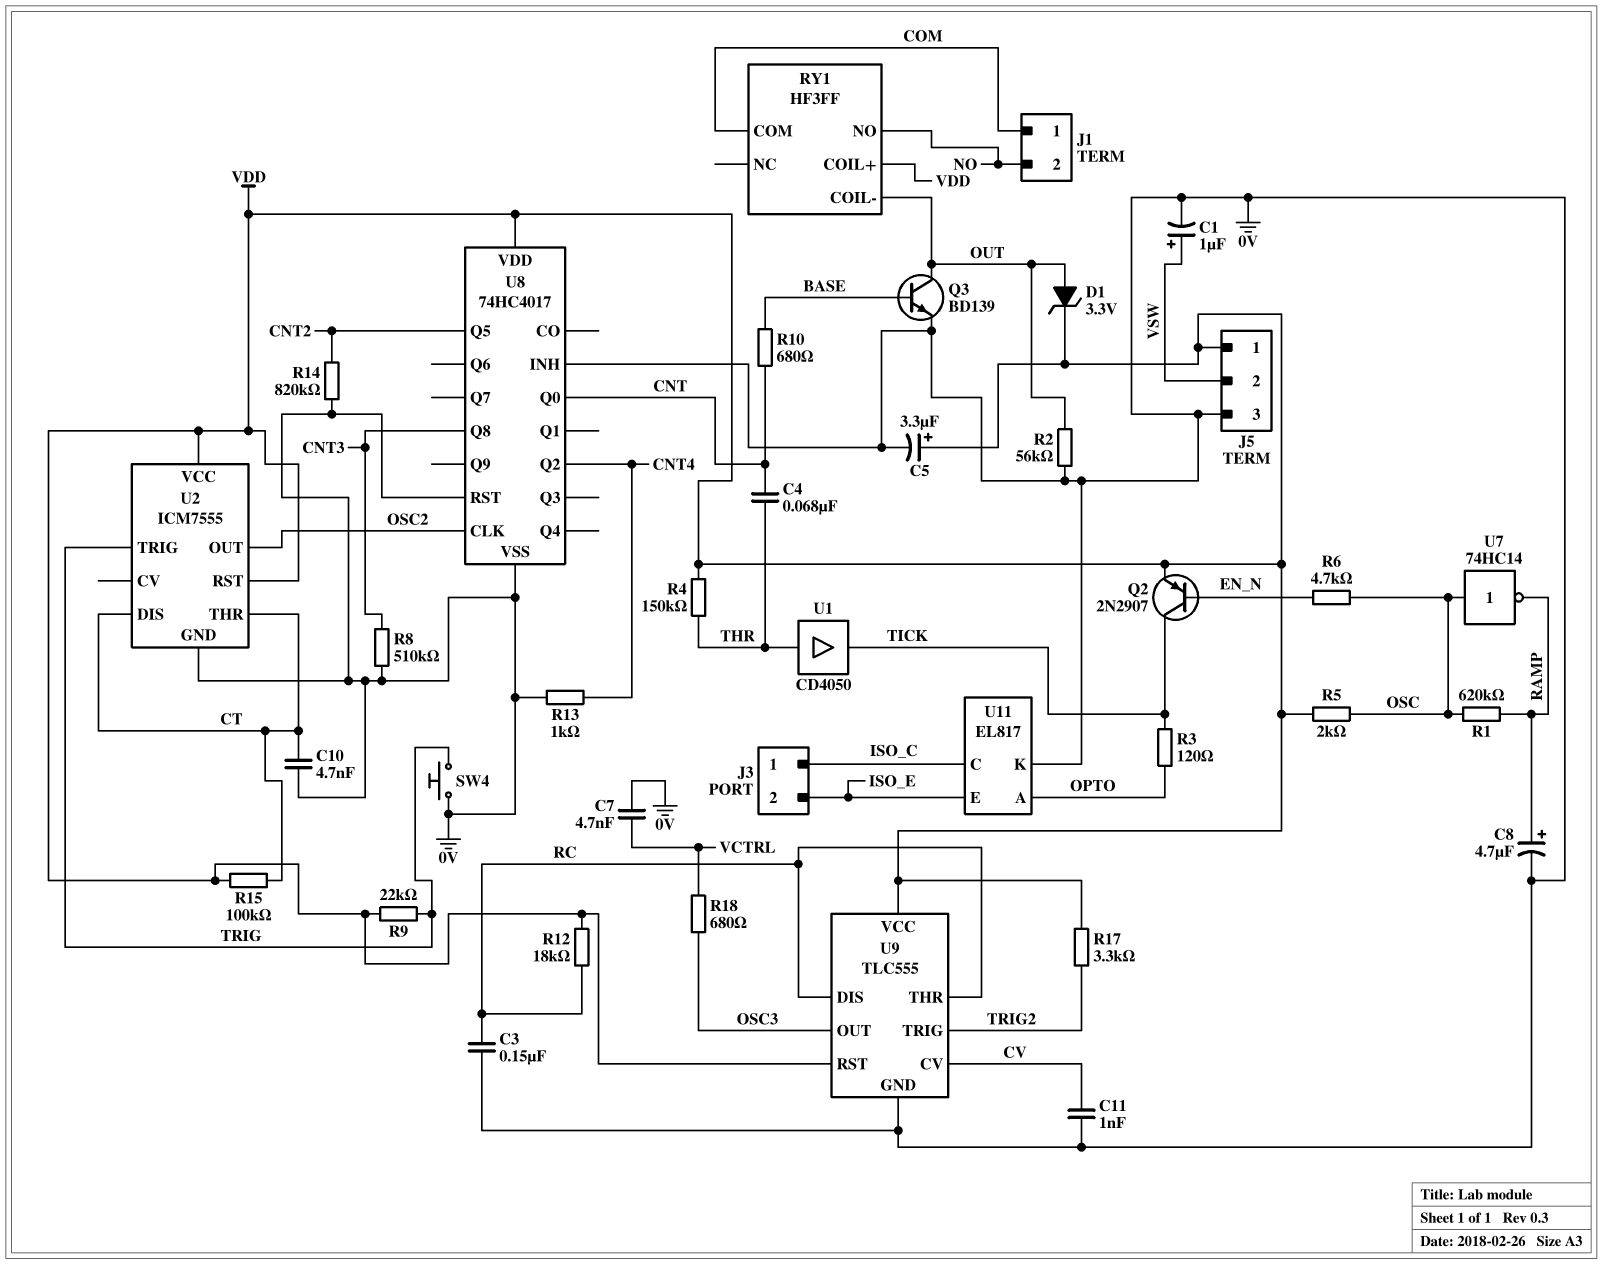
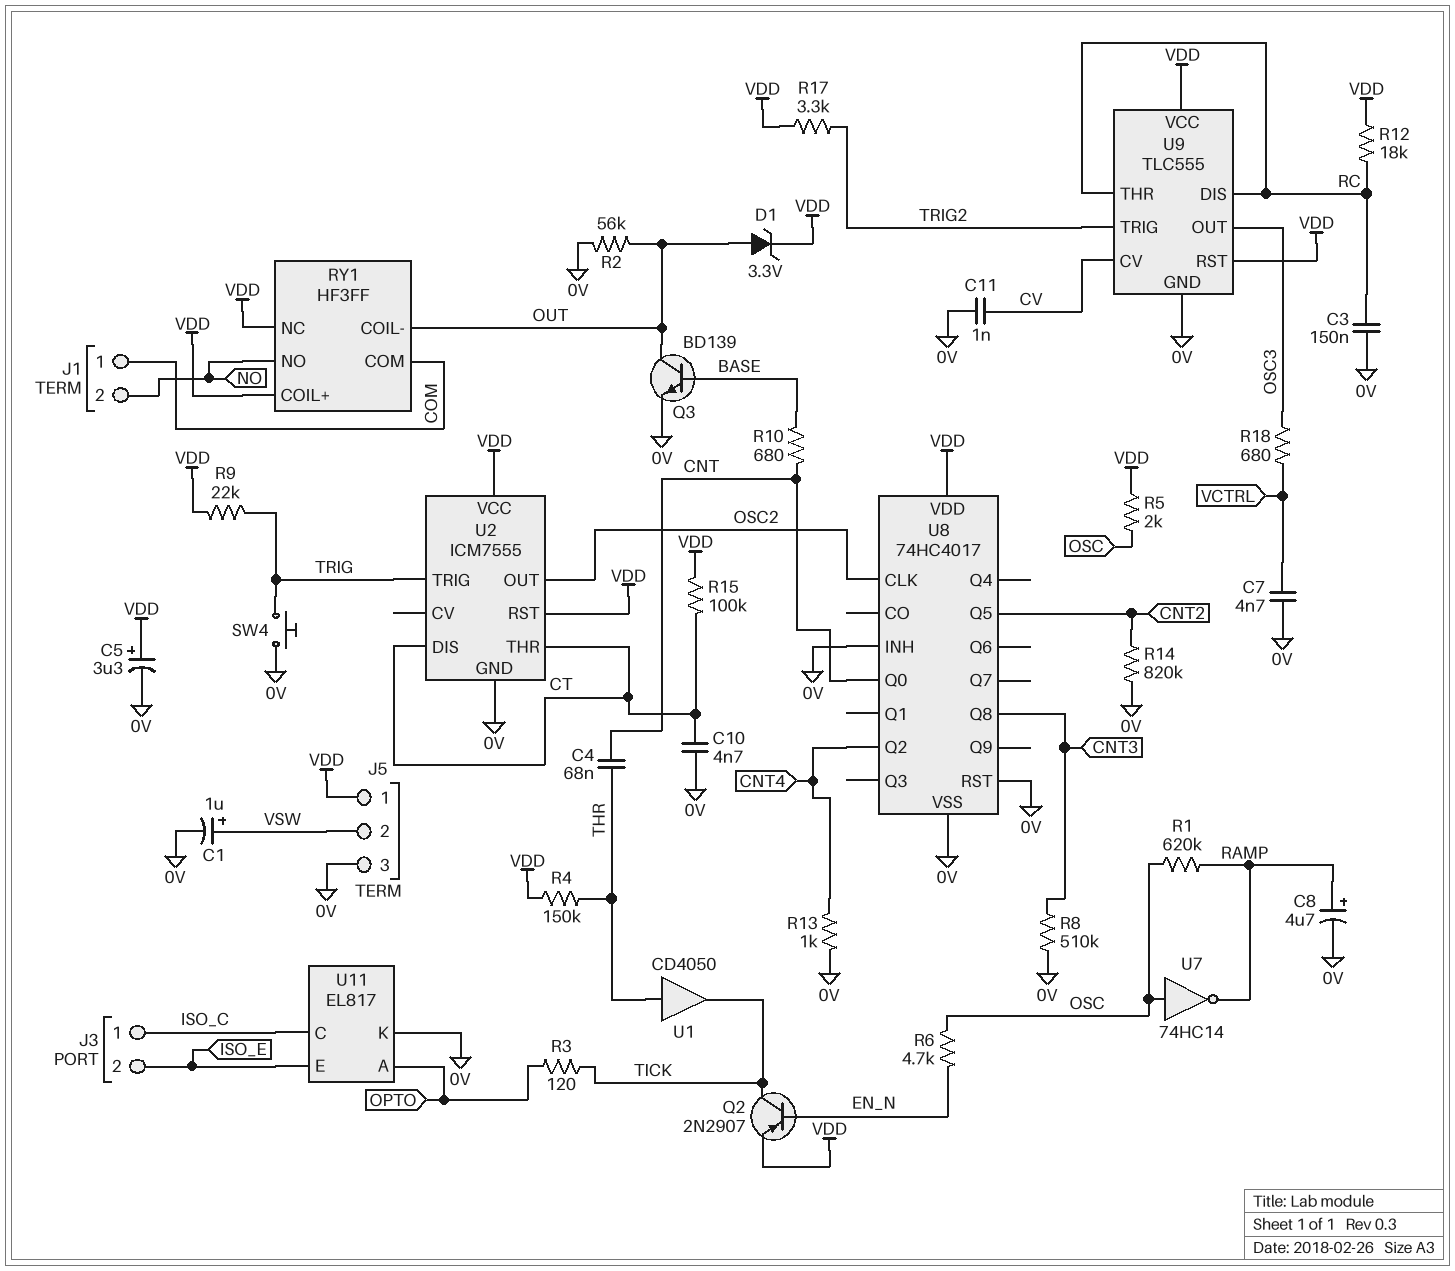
RY1 pin NC: none -> VDD

